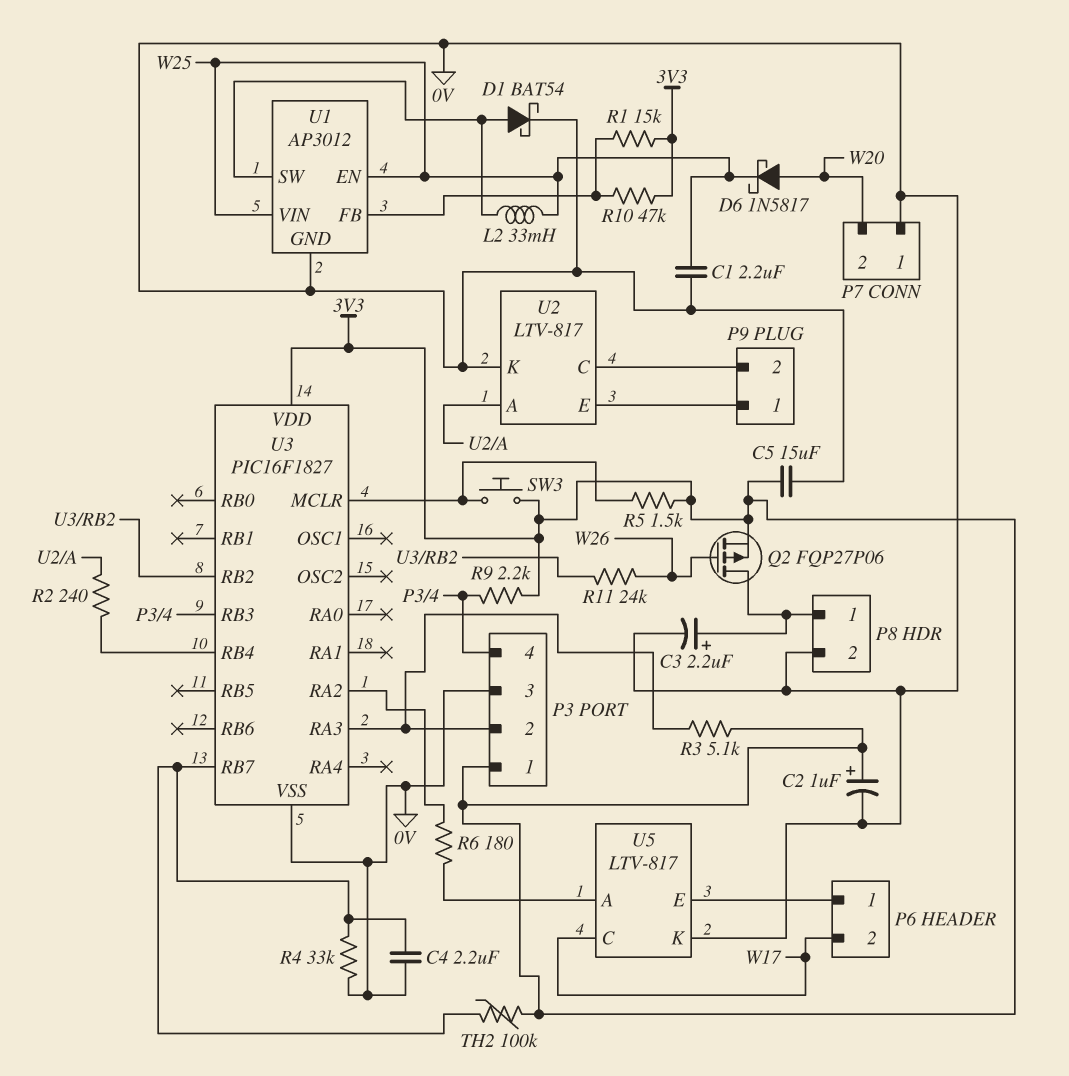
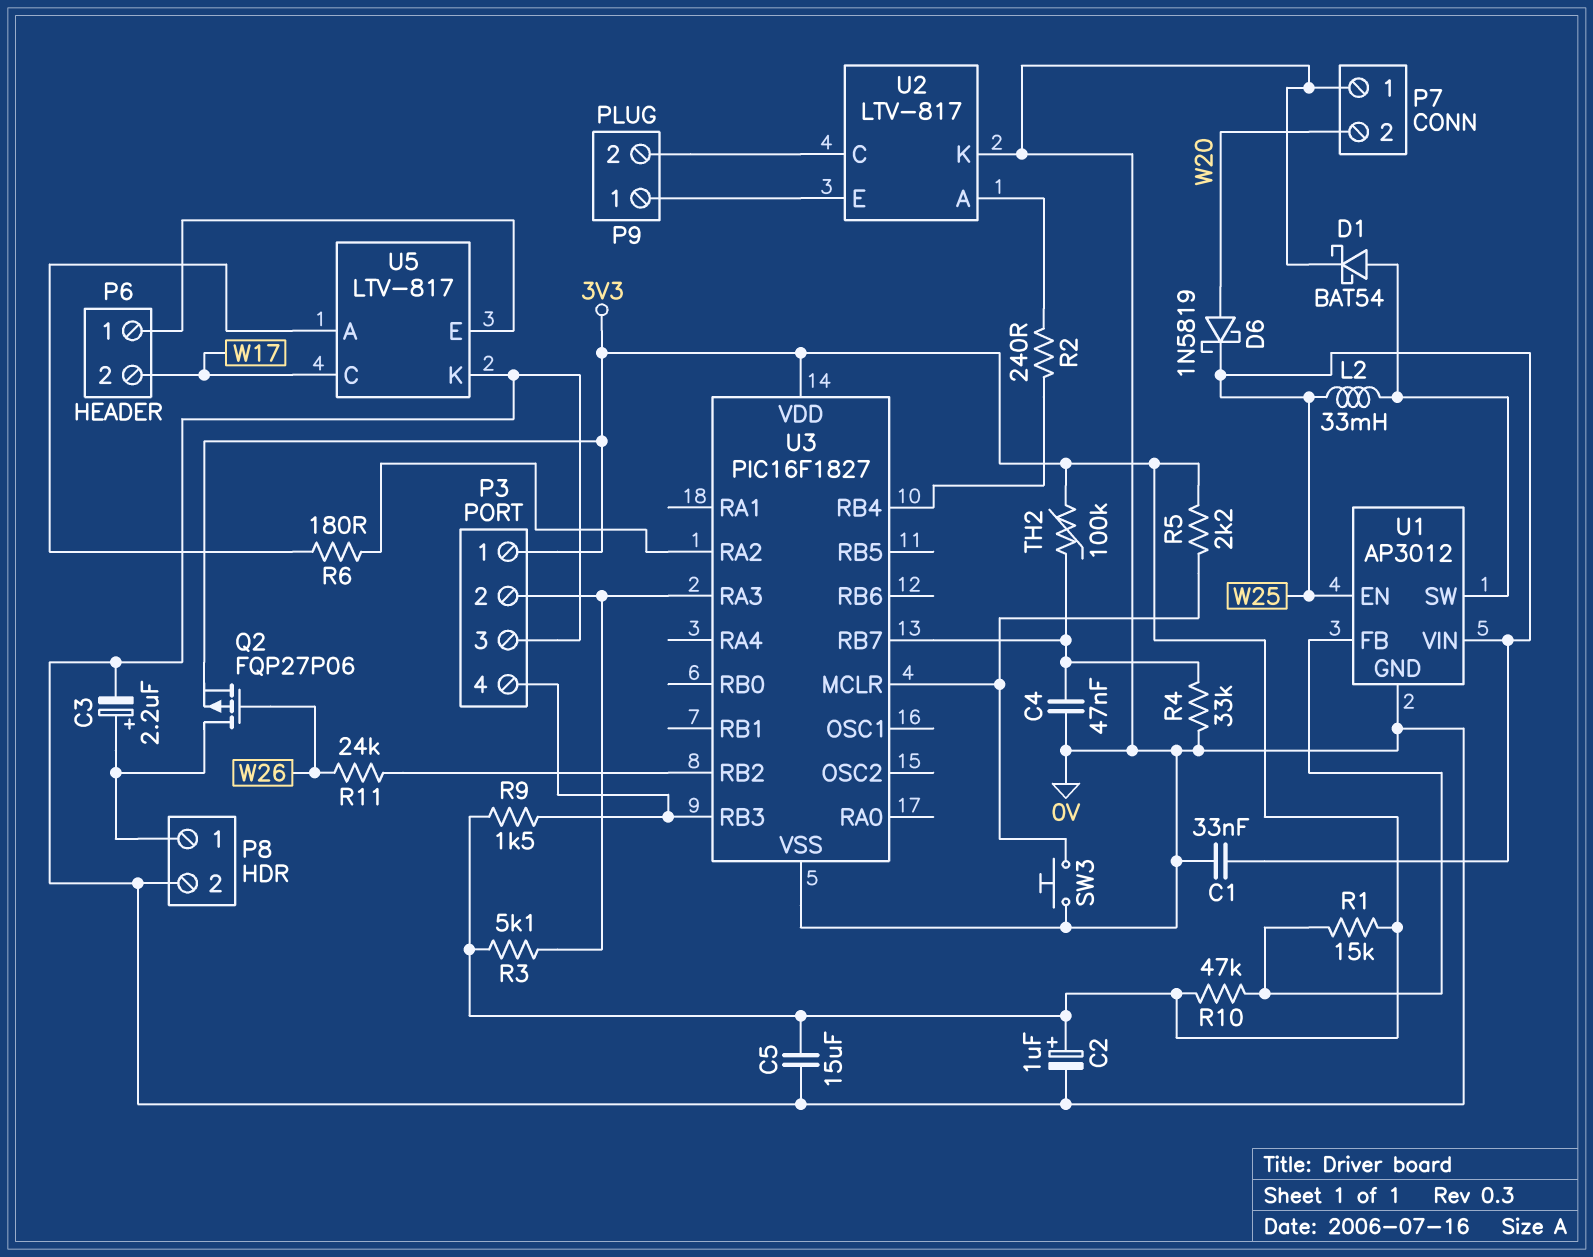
C1: 2.2uF (0V, W25) -> 33nF (0V, W25)
C4: 2.2uF (0V, U3/RB7) -> 47nF (0V, U3/RB7)
D6: schottky 1N5817 (A W20, K W25) -> schottky 1N5819 (A W20, K W25)
R5: 1.5k (3V3, U3/MCLR) -> 2.2k (3V3, U3/MCLR)
R9: 2.2k (3V3, P3/4) -> 1.5k (3V3, P3/4)
SW3: button (3V3, U3/MCLR) -> button (0V, U3/MCLR)

